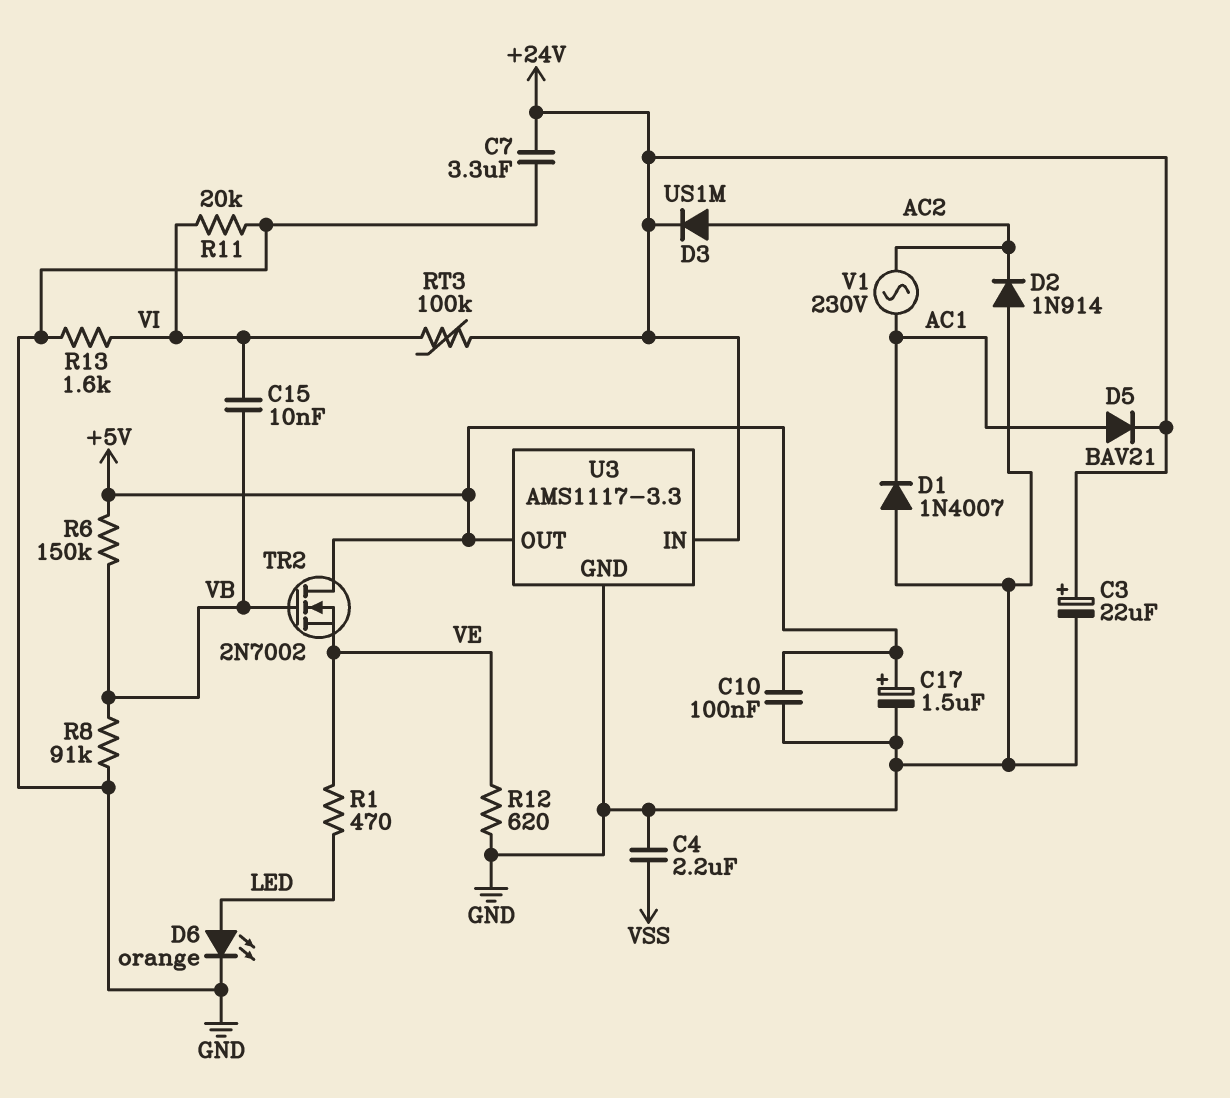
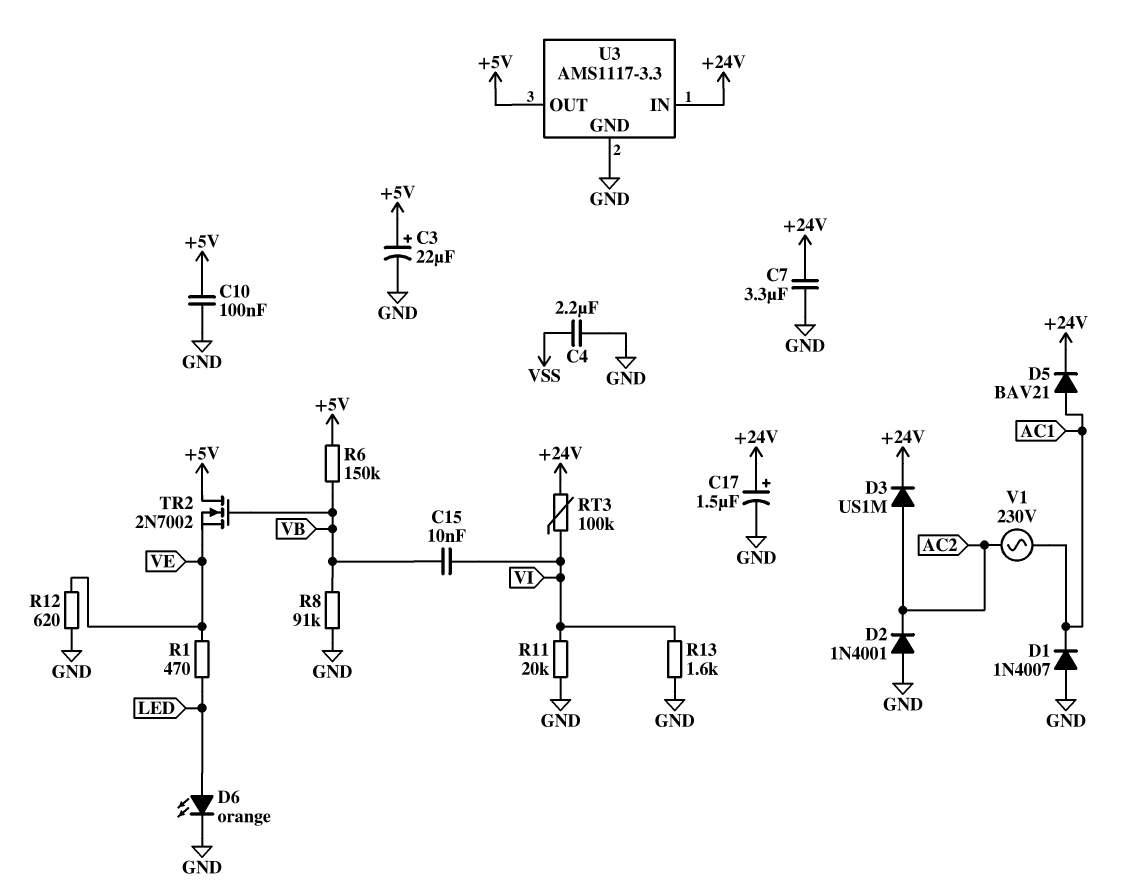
C3: 22uF (plus +24V, minus GND) -> 22uF (plus +5V, minus GND)
C17: 1.5uF (plus +5V, minus GND) -> 1.5uF (plus +24V, minus GND)
D2: diode 1N914 (A GND, K AC2) -> diode 1N4001 (A GND, K AC2)

